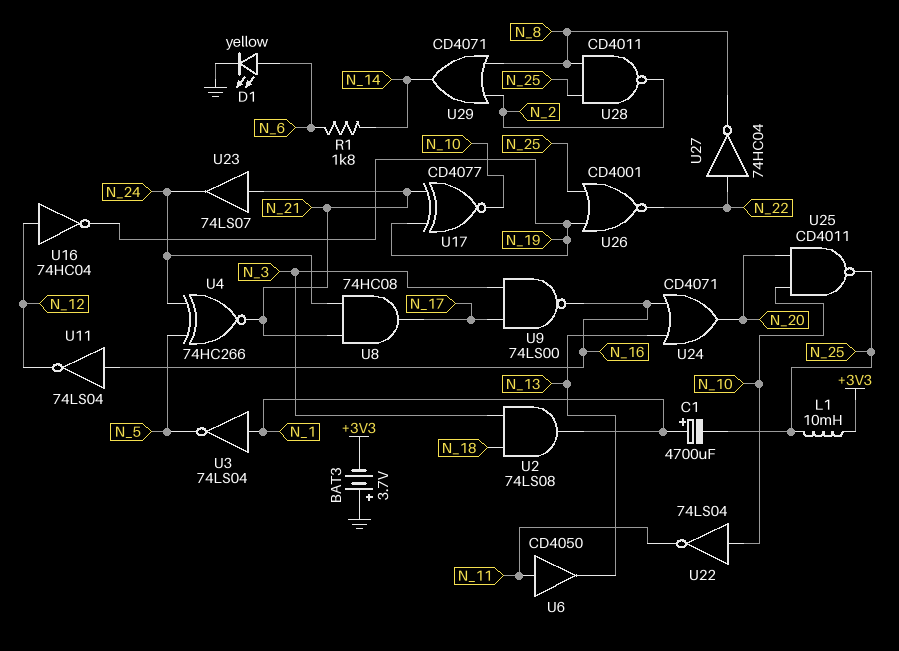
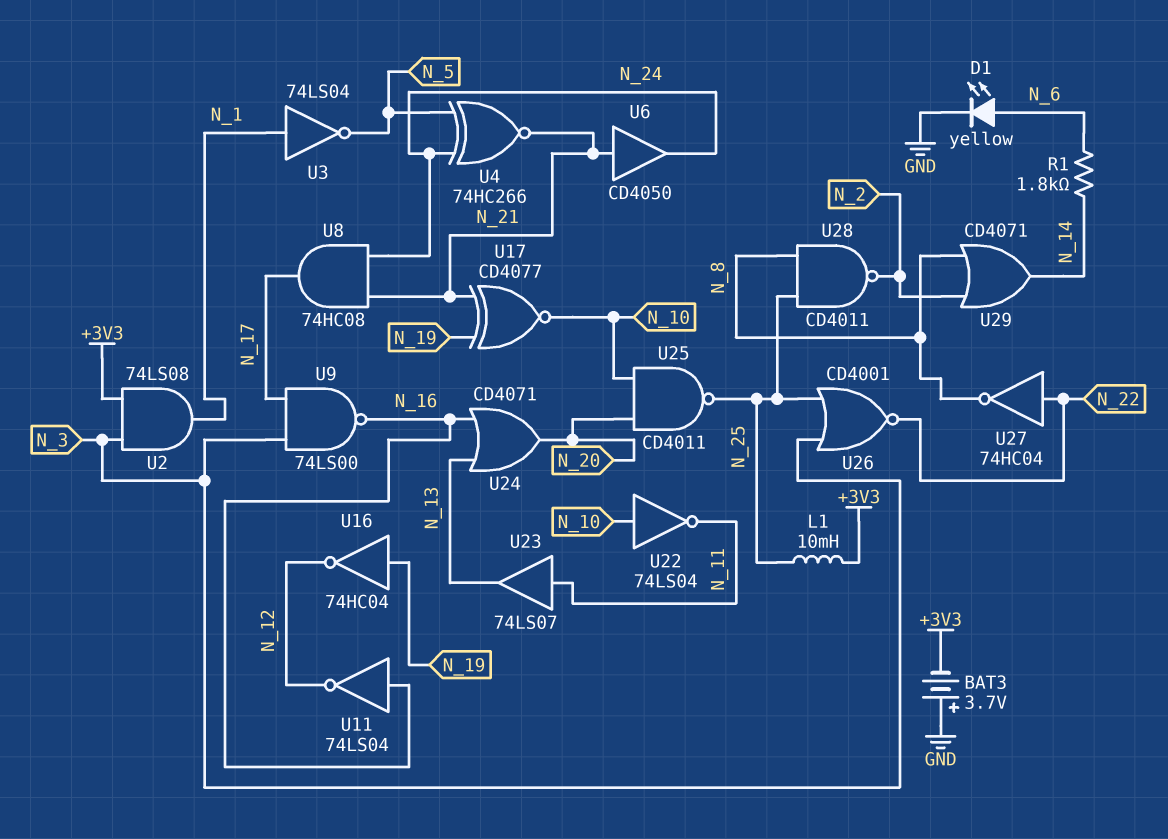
C1: 4700uF (plus N_1, minus N_25) -> none
U2: AND 74LS08 (in N_3, in N_18, out N_1) -> AND 74LS08 (in +3V3, in N_3, out N_1)
U6: buffer CD4050 (in N_11, out N_13) -> buffer CD4050 (in N_21, out N_24)
U16: NOT 74HC04 (in N_12, out N_19) -> NOT 74HC04 (in N_19, out N_12)
U23: buffer 74LS07 (in N_21, out N_24) -> buffer 74LS07 (in N_11, out N_13)
U26: NOR CD4001 (in N_19, in N_25, out N_22) -> NOR CD4001 (in N_3, in N_25, out N_22)

